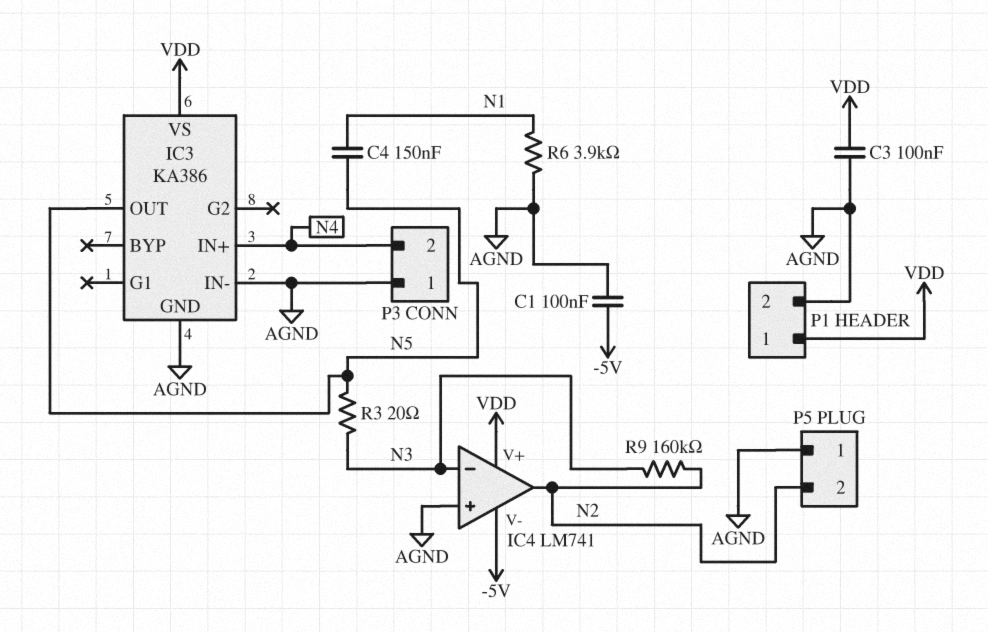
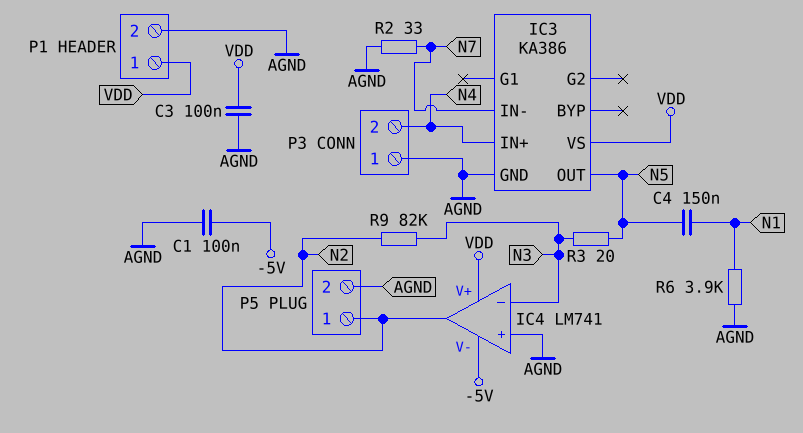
IC3 pin IN-: AGND -> N7
P5 pin 1: AGND -> N2
P5 pin 2: N2 -> AGND
R2: none -> 33 (AGND, N7)
R9: 160k (N2, N3) -> 82k (N2, N3)

